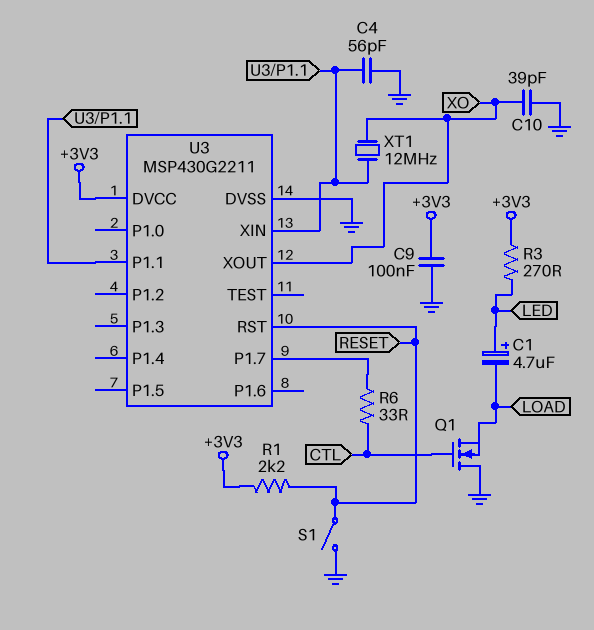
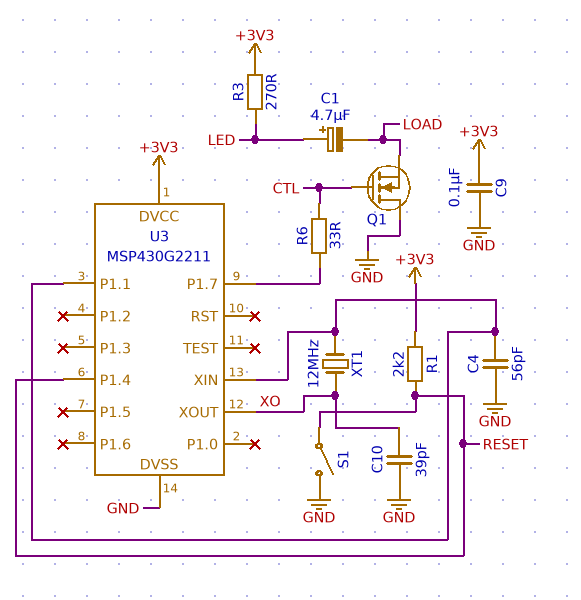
U3 pin P1.4: none -> RESET
U3 pin RST: RESET -> none

